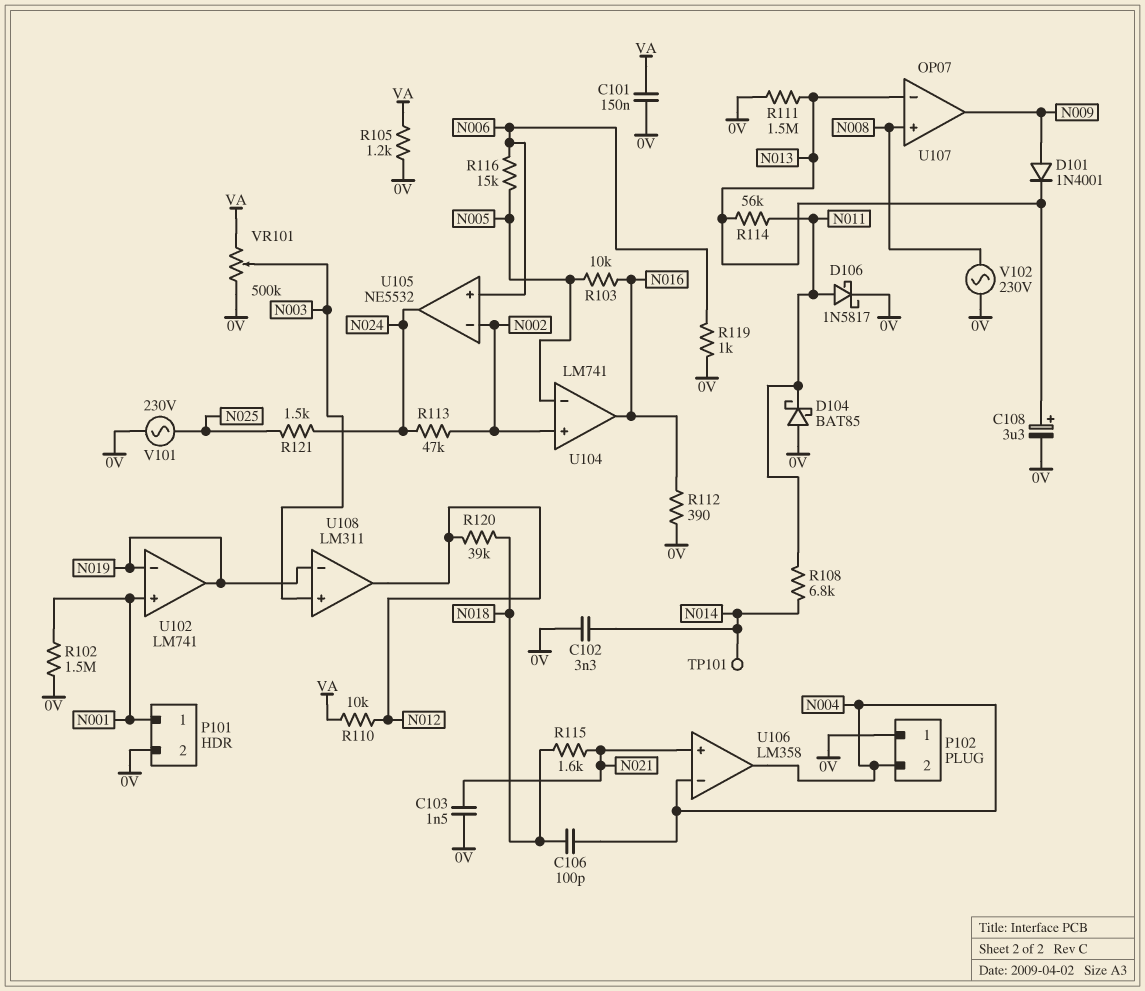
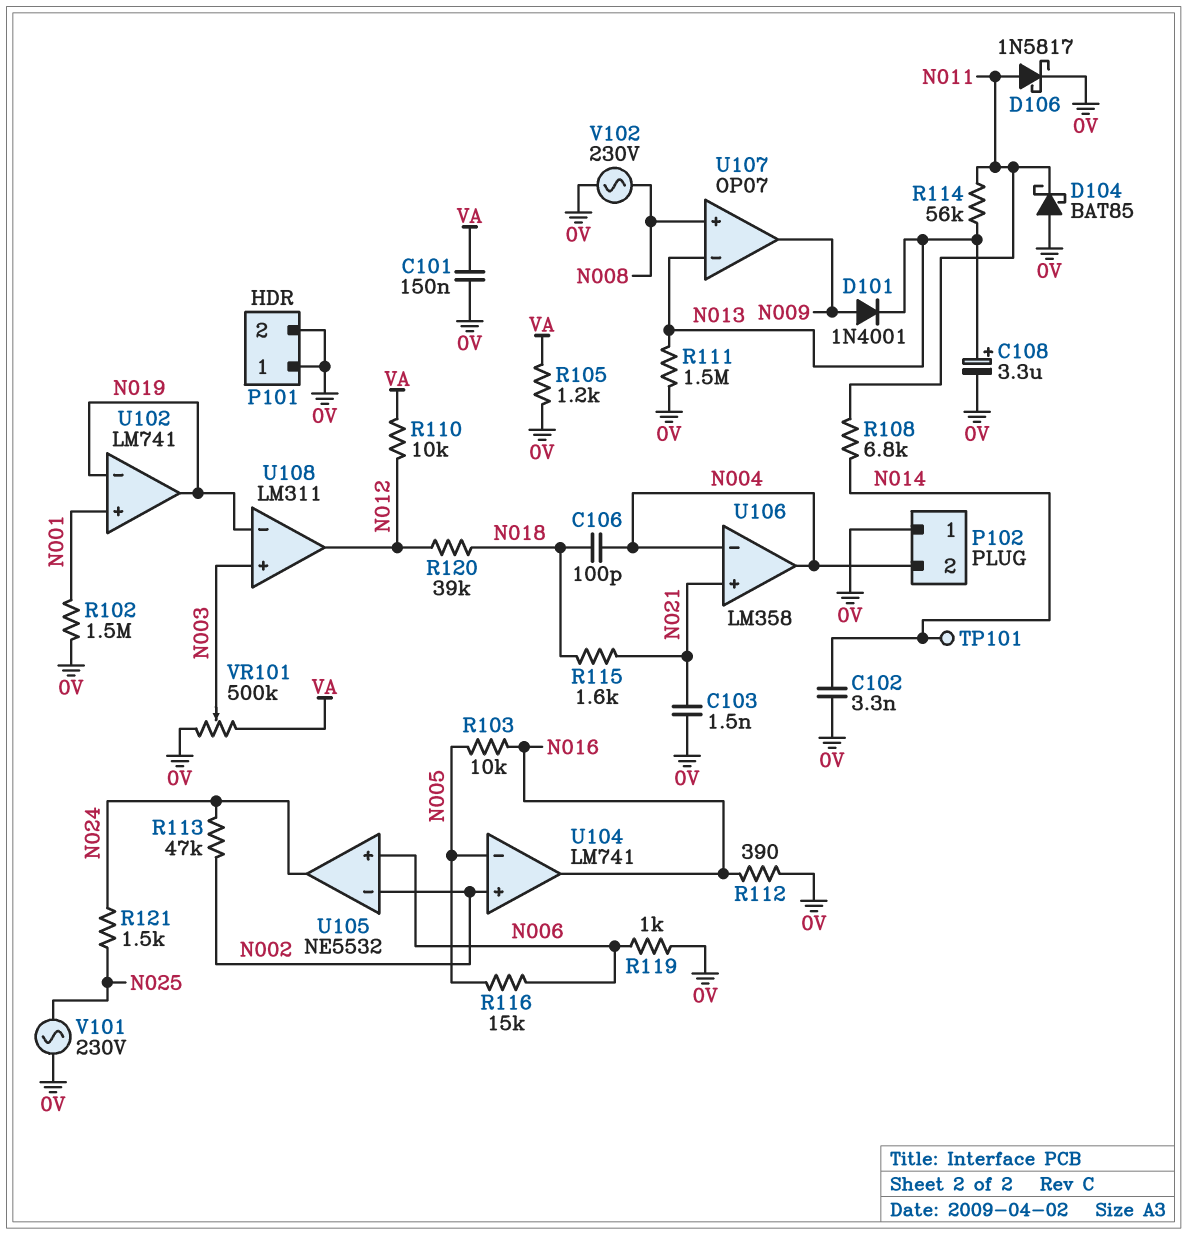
P101 pin 1: N001 -> 0V

